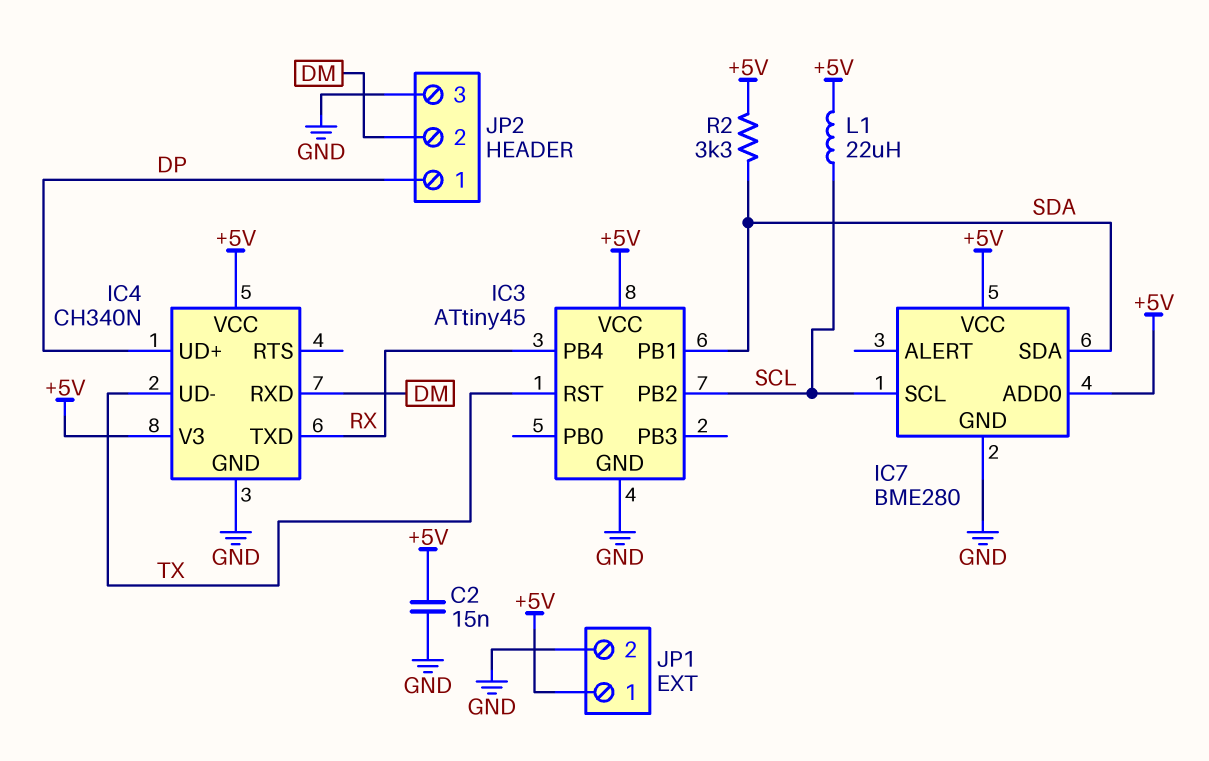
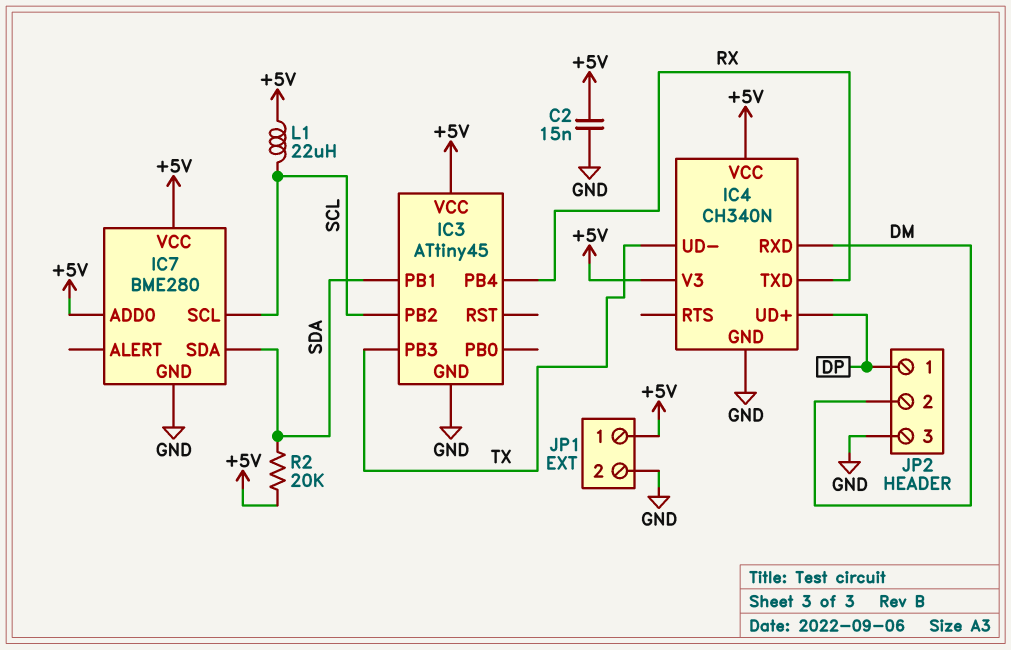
IC3 pin PB3: none -> TX
IC3 pin RST: TX -> none
R2: 3.3k (+5V, SDA) -> 20k (+5V, SDA)

